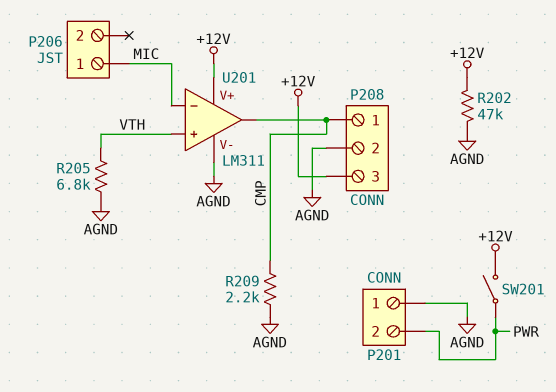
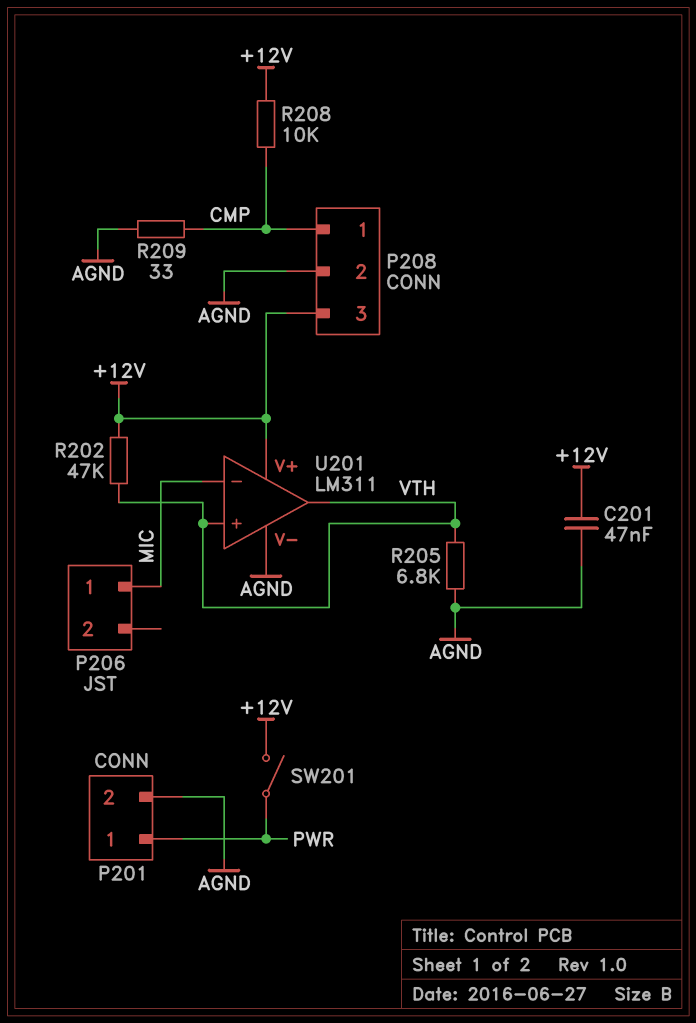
C201: none -> 47nF (+12V, AGND)
P201 pin 1: AGND -> PWR
P201 pin 2: PWR -> AGND
R202: 47k (+12V, AGND) -> 47k (+12V, VTH)
R208: none -> 10k (+12V, CMP)
R209: 2.2k (AGND, CMP) -> 33 (AGND, CMP)
U201 pin out: CMP -> VTH

